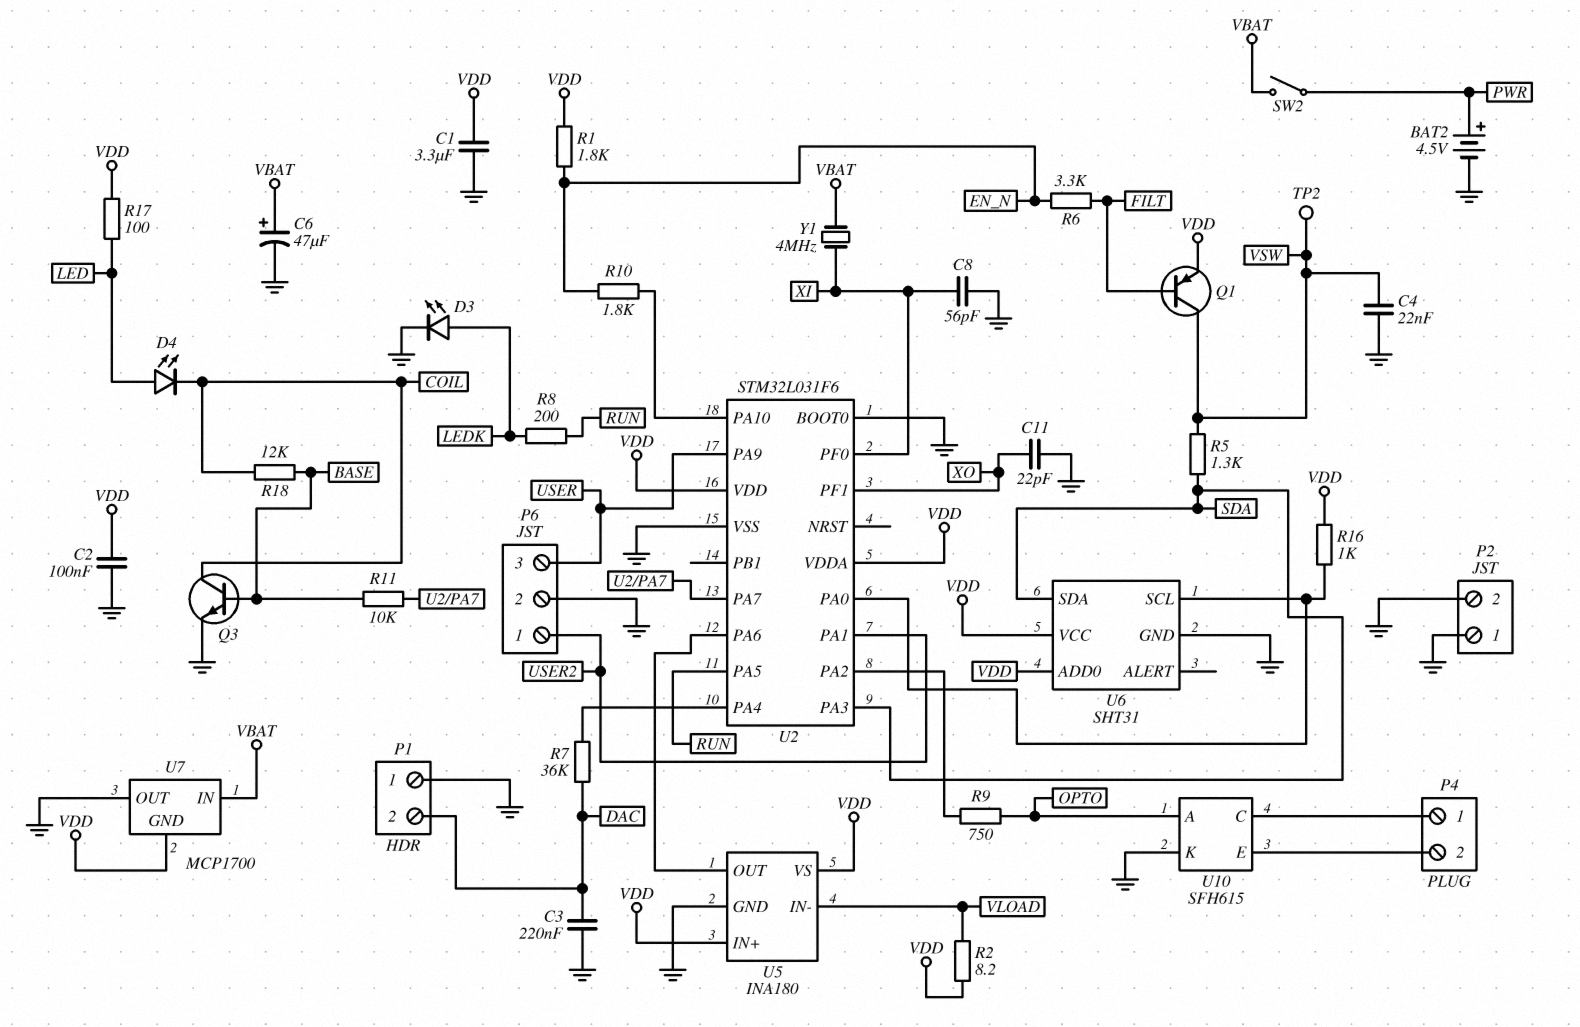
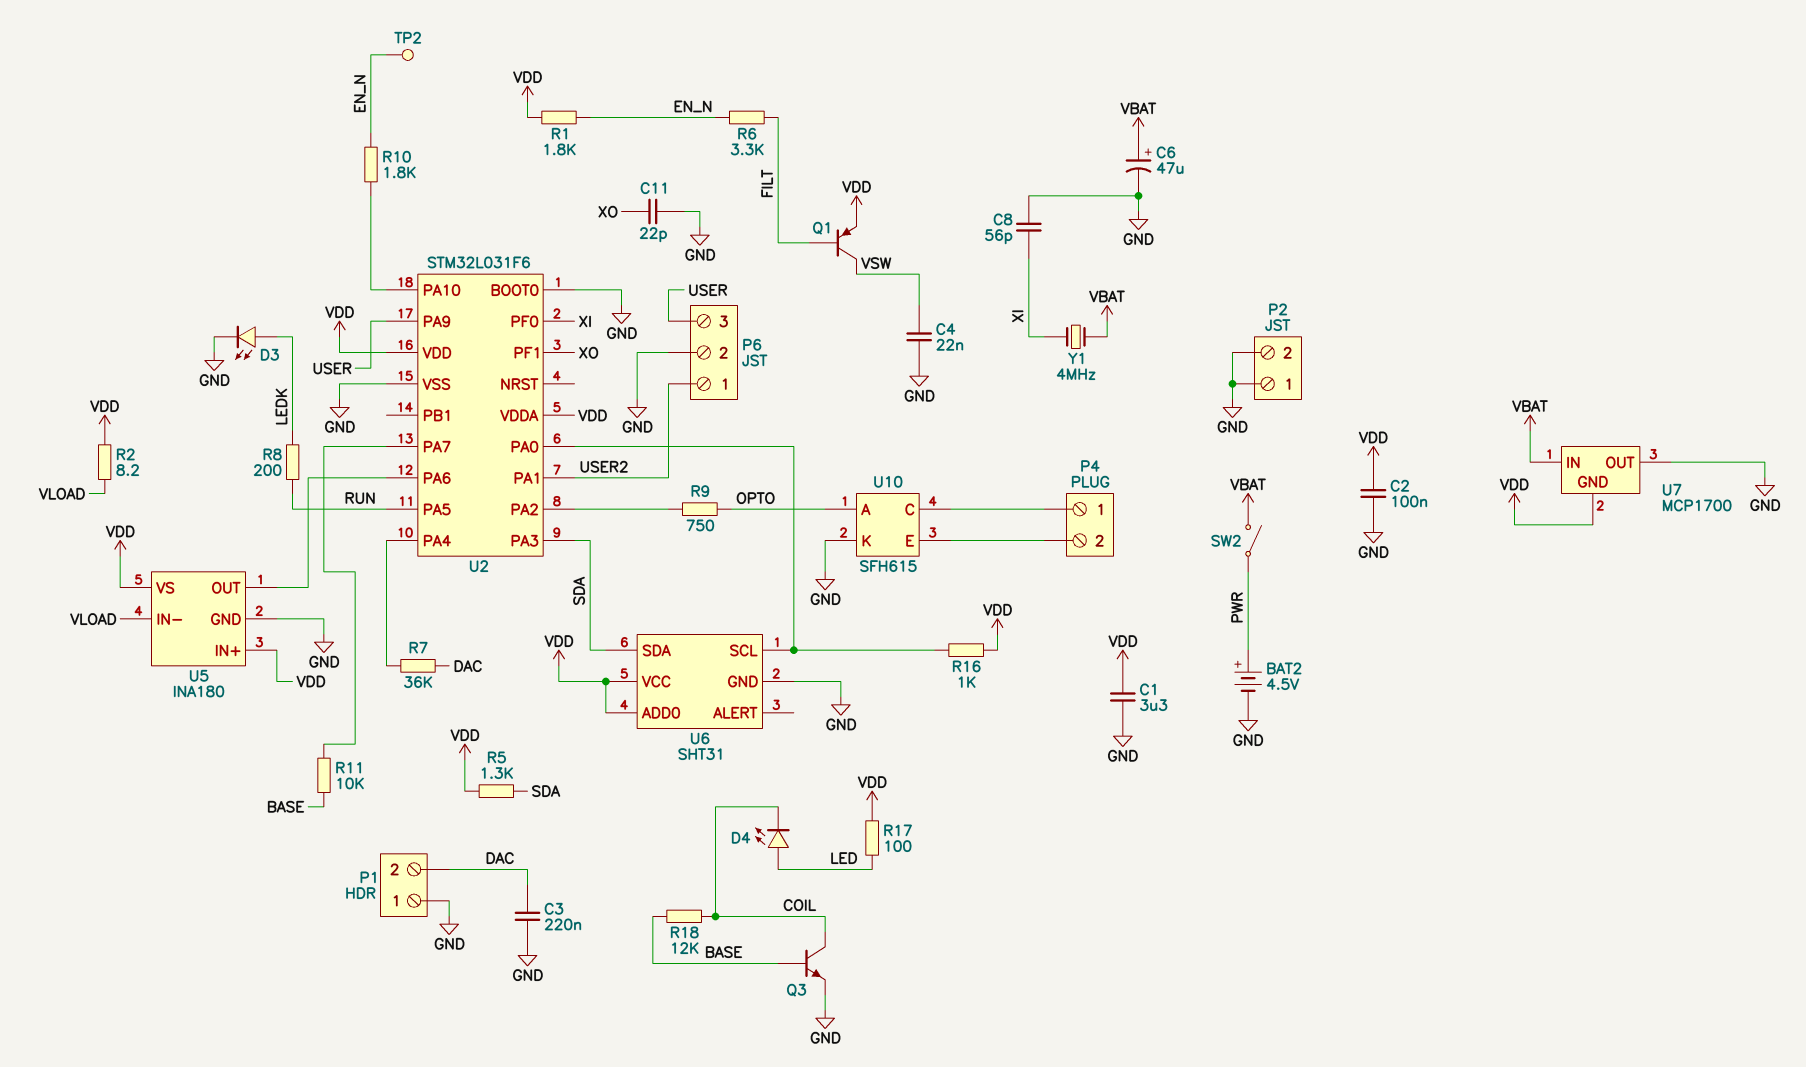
R5: 1.3k (SDA, VSW) -> 1.3k (SDA, VDD)
TP2: test point (VSW) -> test point (EN_N)

